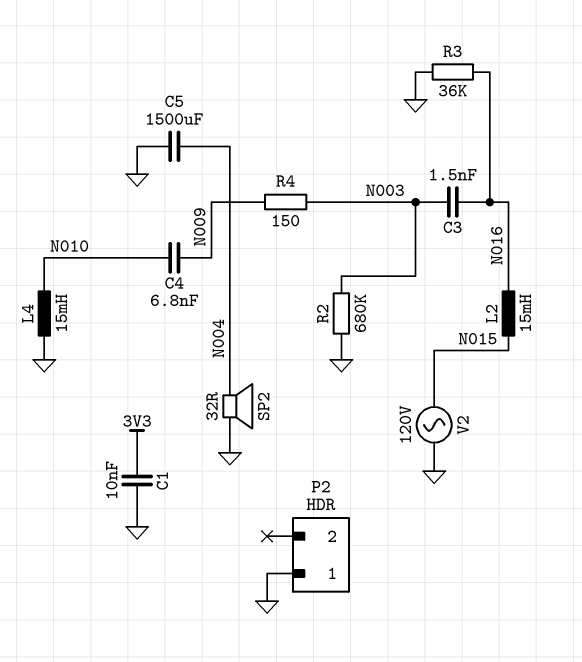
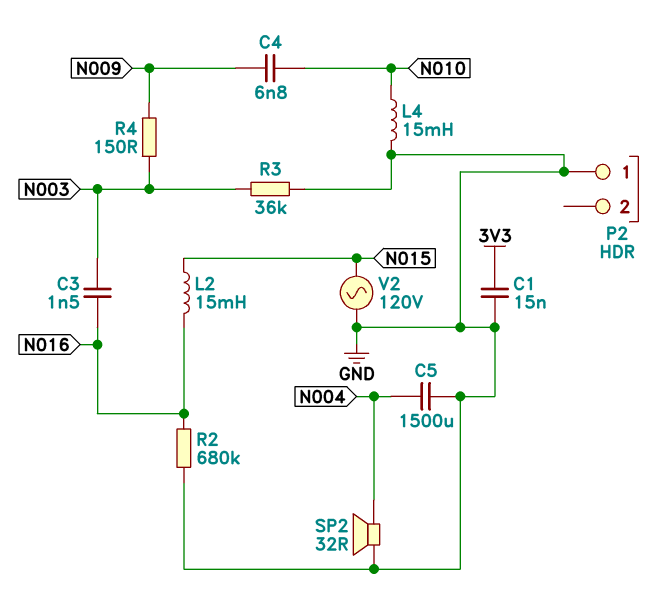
C1: 10nF (3V3, GND) -> 15nF (3V3, GND)
R2: 680k (GND, N003) -> 680k (GND, N016)
R3: 36k (GND, N016) -> 36k (GND, N003)

